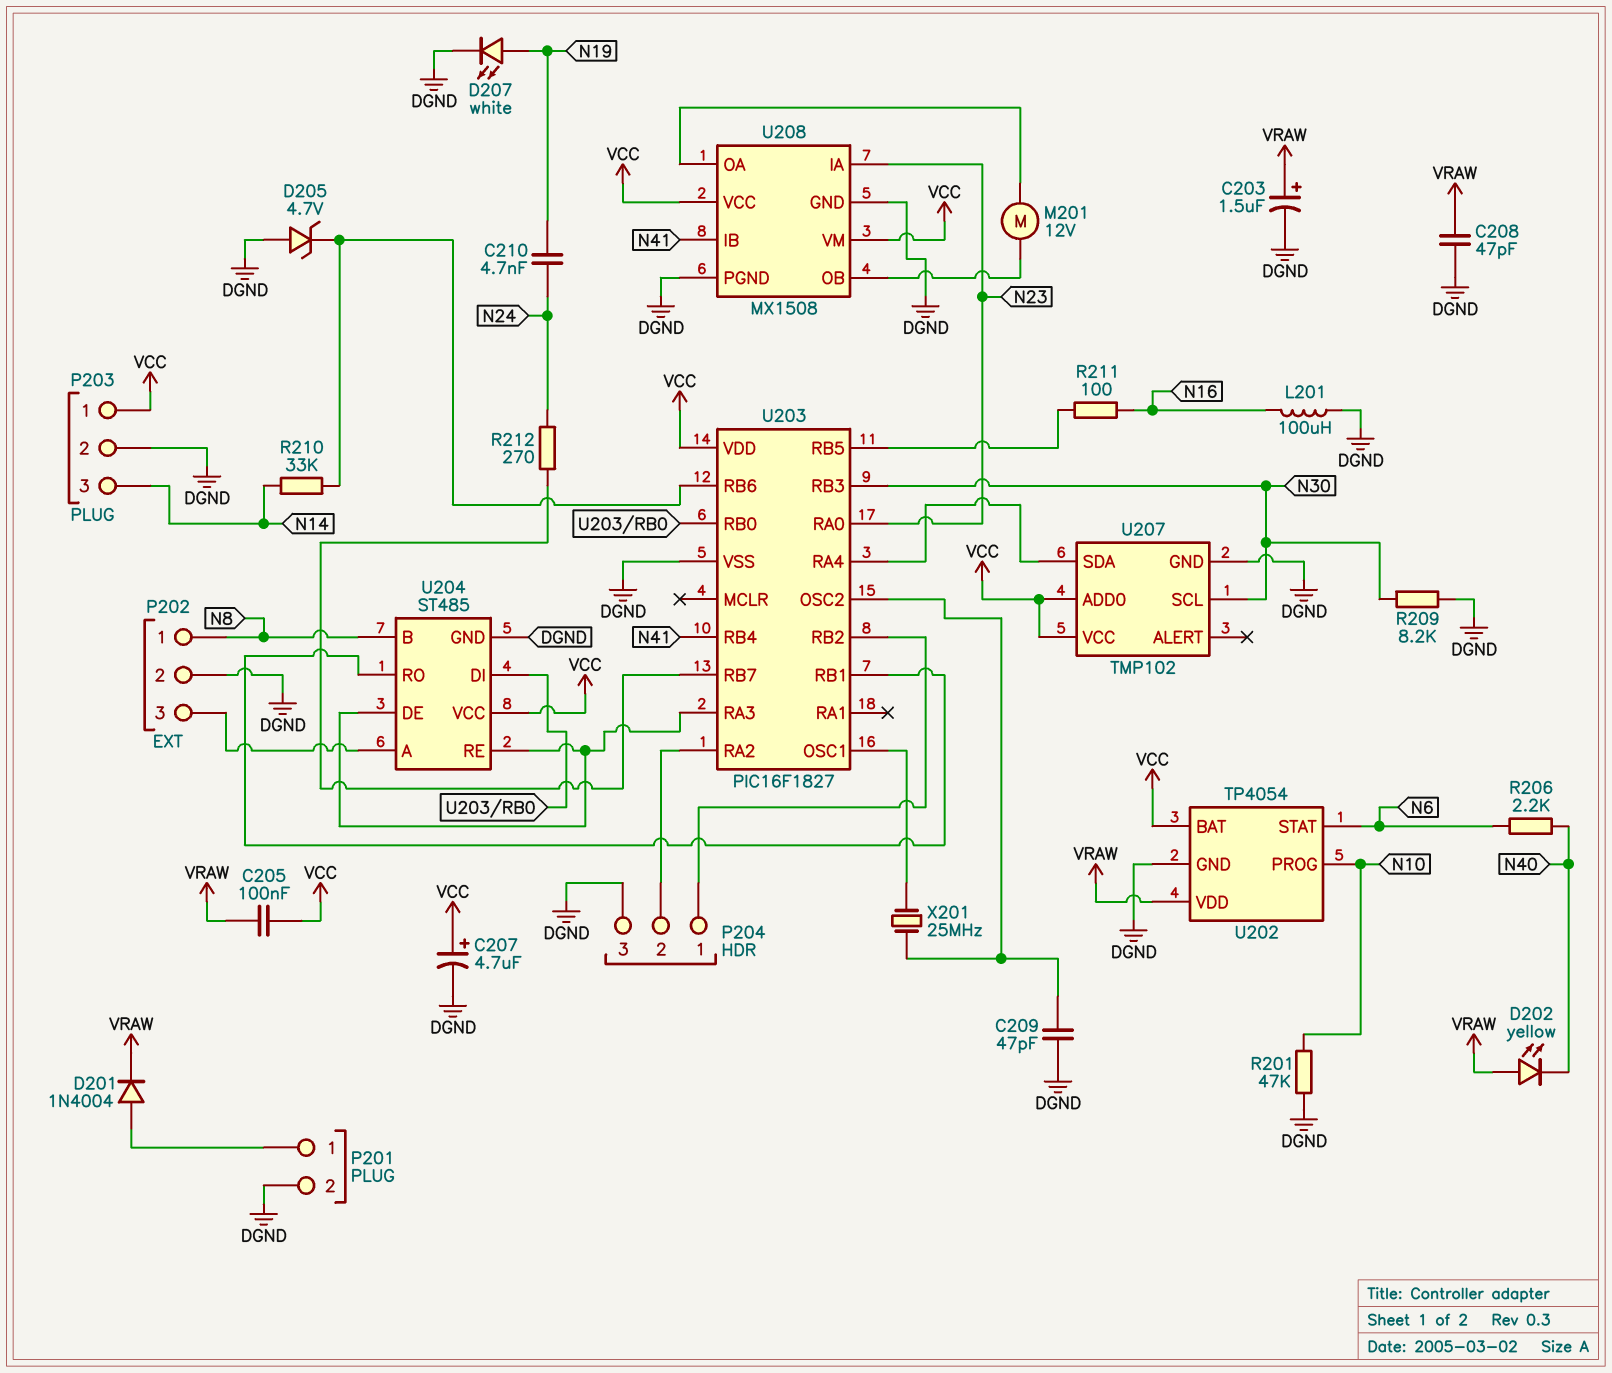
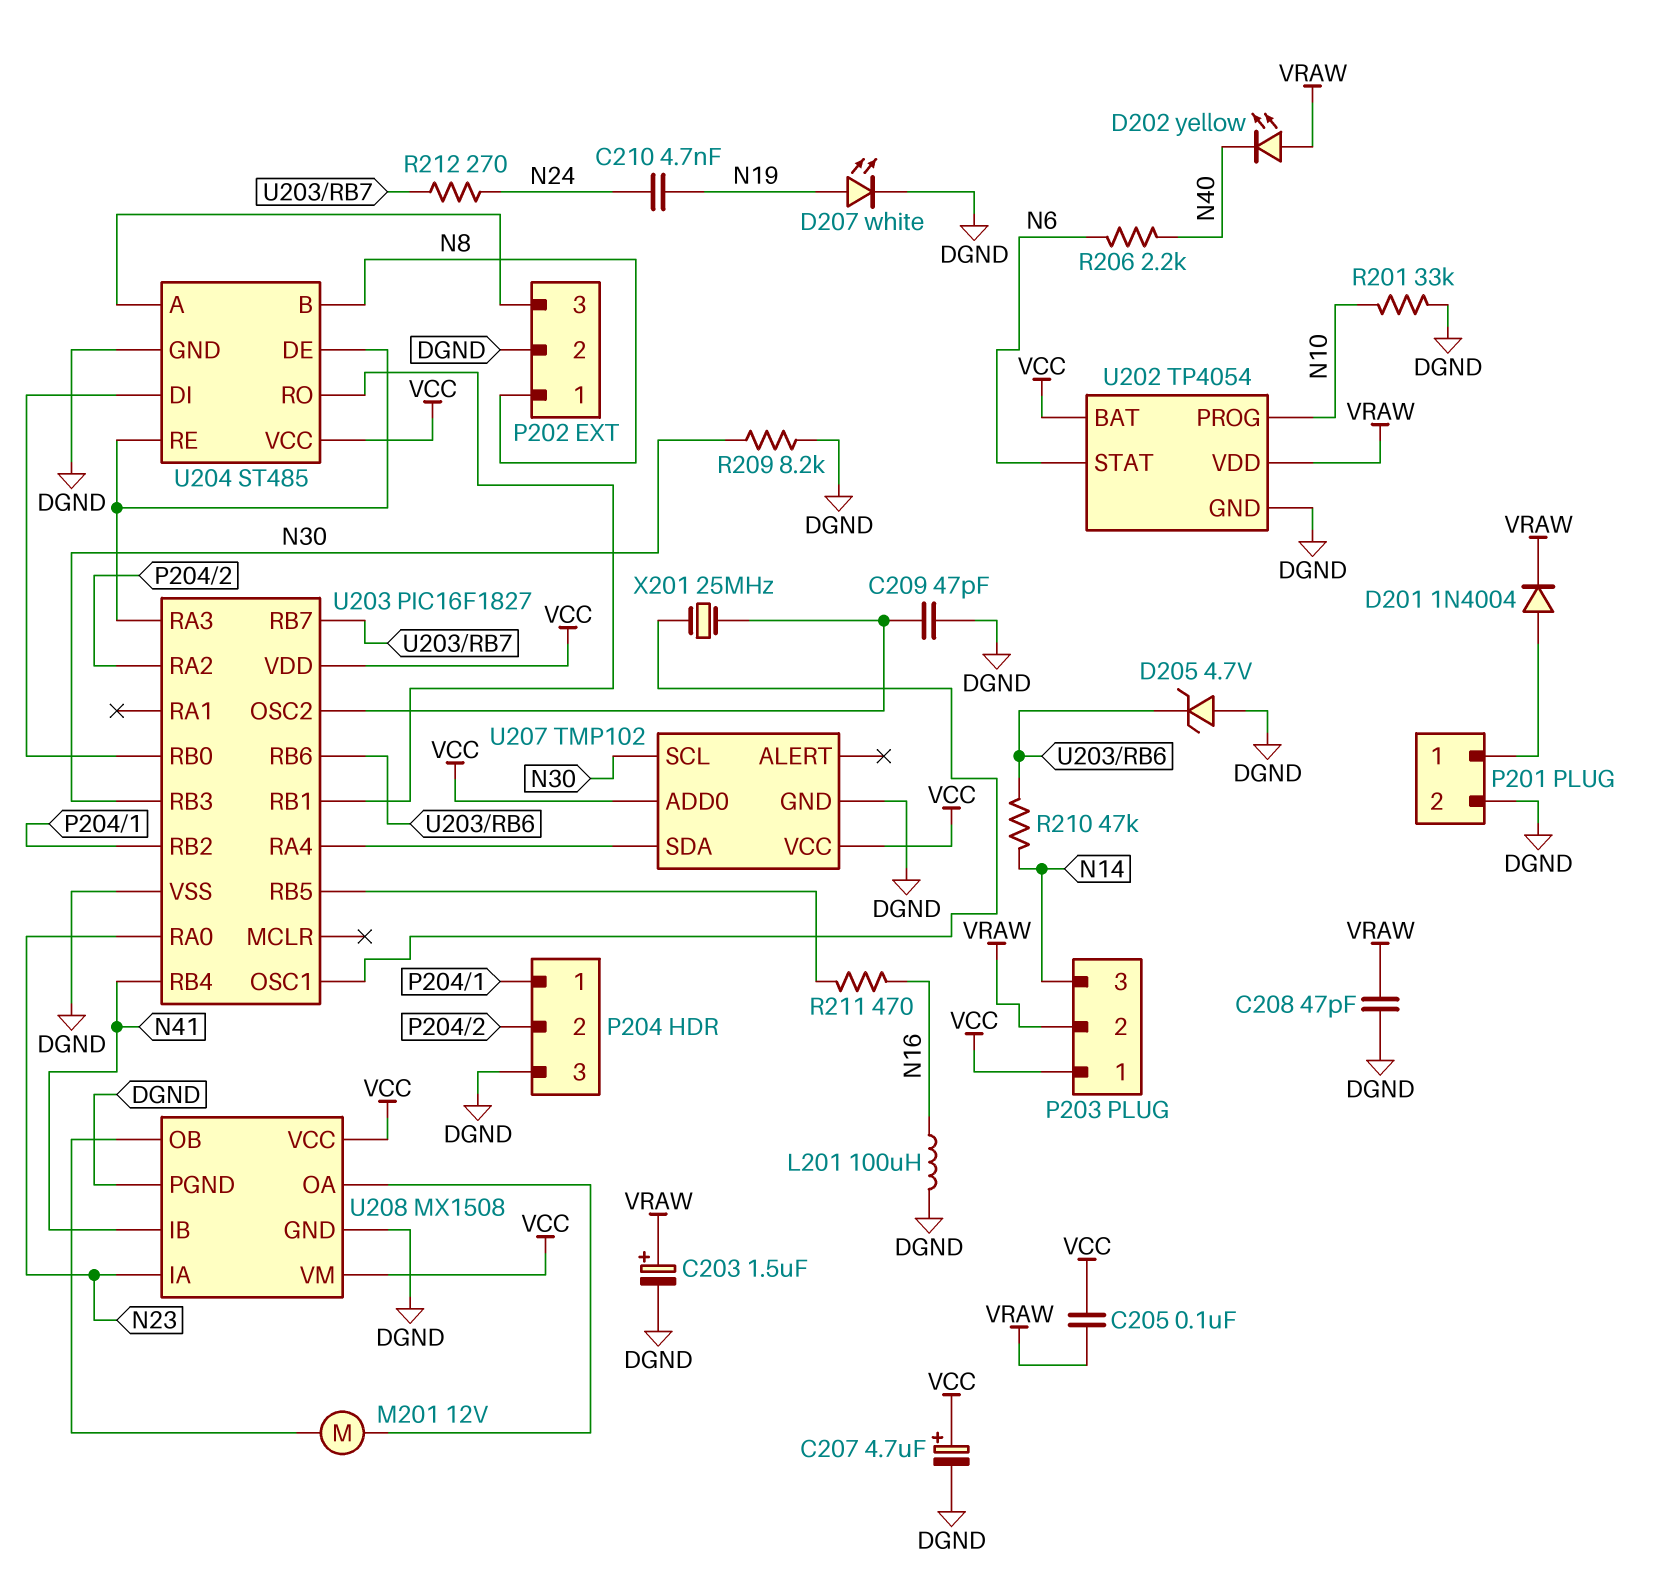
P203 pin 2: DGND -> VRAW
R201: 47k (DGND, N10) -> 33k (DGND, N10)
R210: 33k (N14, U203/RB6) -> 47k (N14, U203/RB6)
R211: 100 (N16, U203/RB5) -> 470 (N16, U203/RB5)

